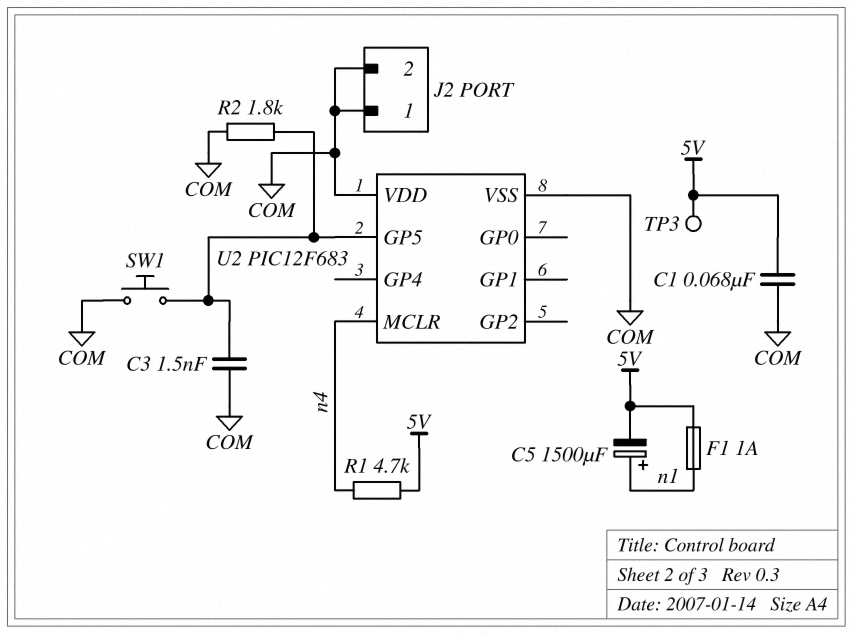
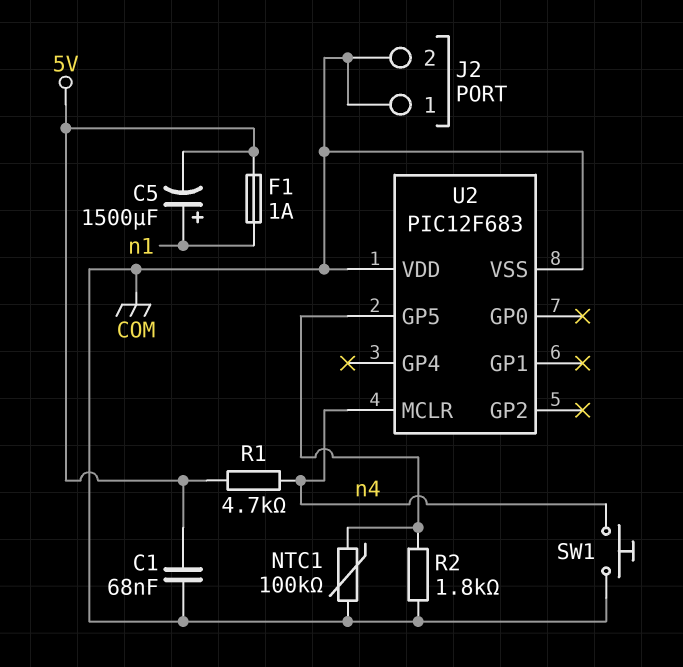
C3: 1.5nF (COM, U2/GP5) -> none
NTC1: none -> 100k (COM, U2/GP5)
SW1: button (COM, U2/GP5) -> button (COM, n4)
TP3: test point (5V) -> none

